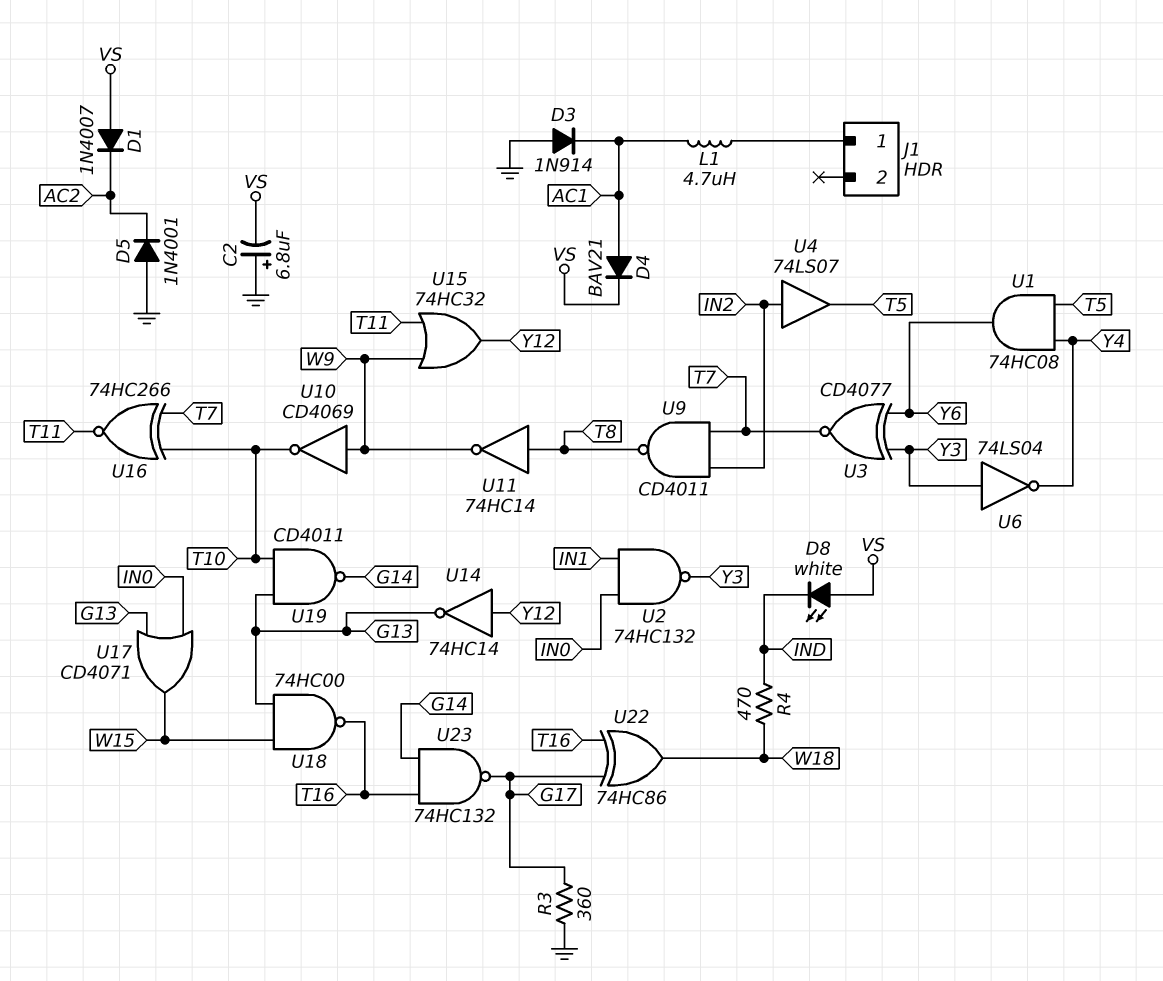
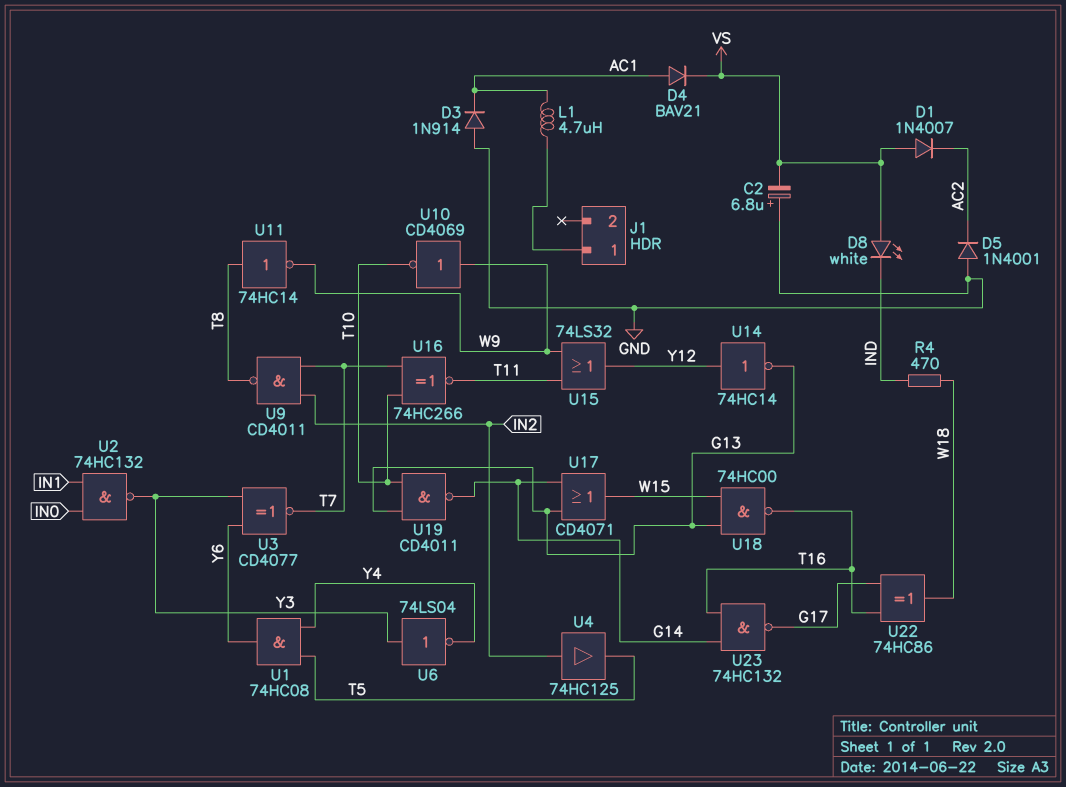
R3: 360 (G17, GND) -> none
U4: buffer 74LS07 (in IN2, out T5) -> buffer 74HC125 (in IN2, out T5)
U15: OR 74HC32 (in T11, in W9, out Y12) -> OR 74LS32 (in T11, in W9, out Y12)
U17: OR CD4071 (in G13, in IN0, out W15) -> OR CD4071 (in G13, in G14, out W15)

